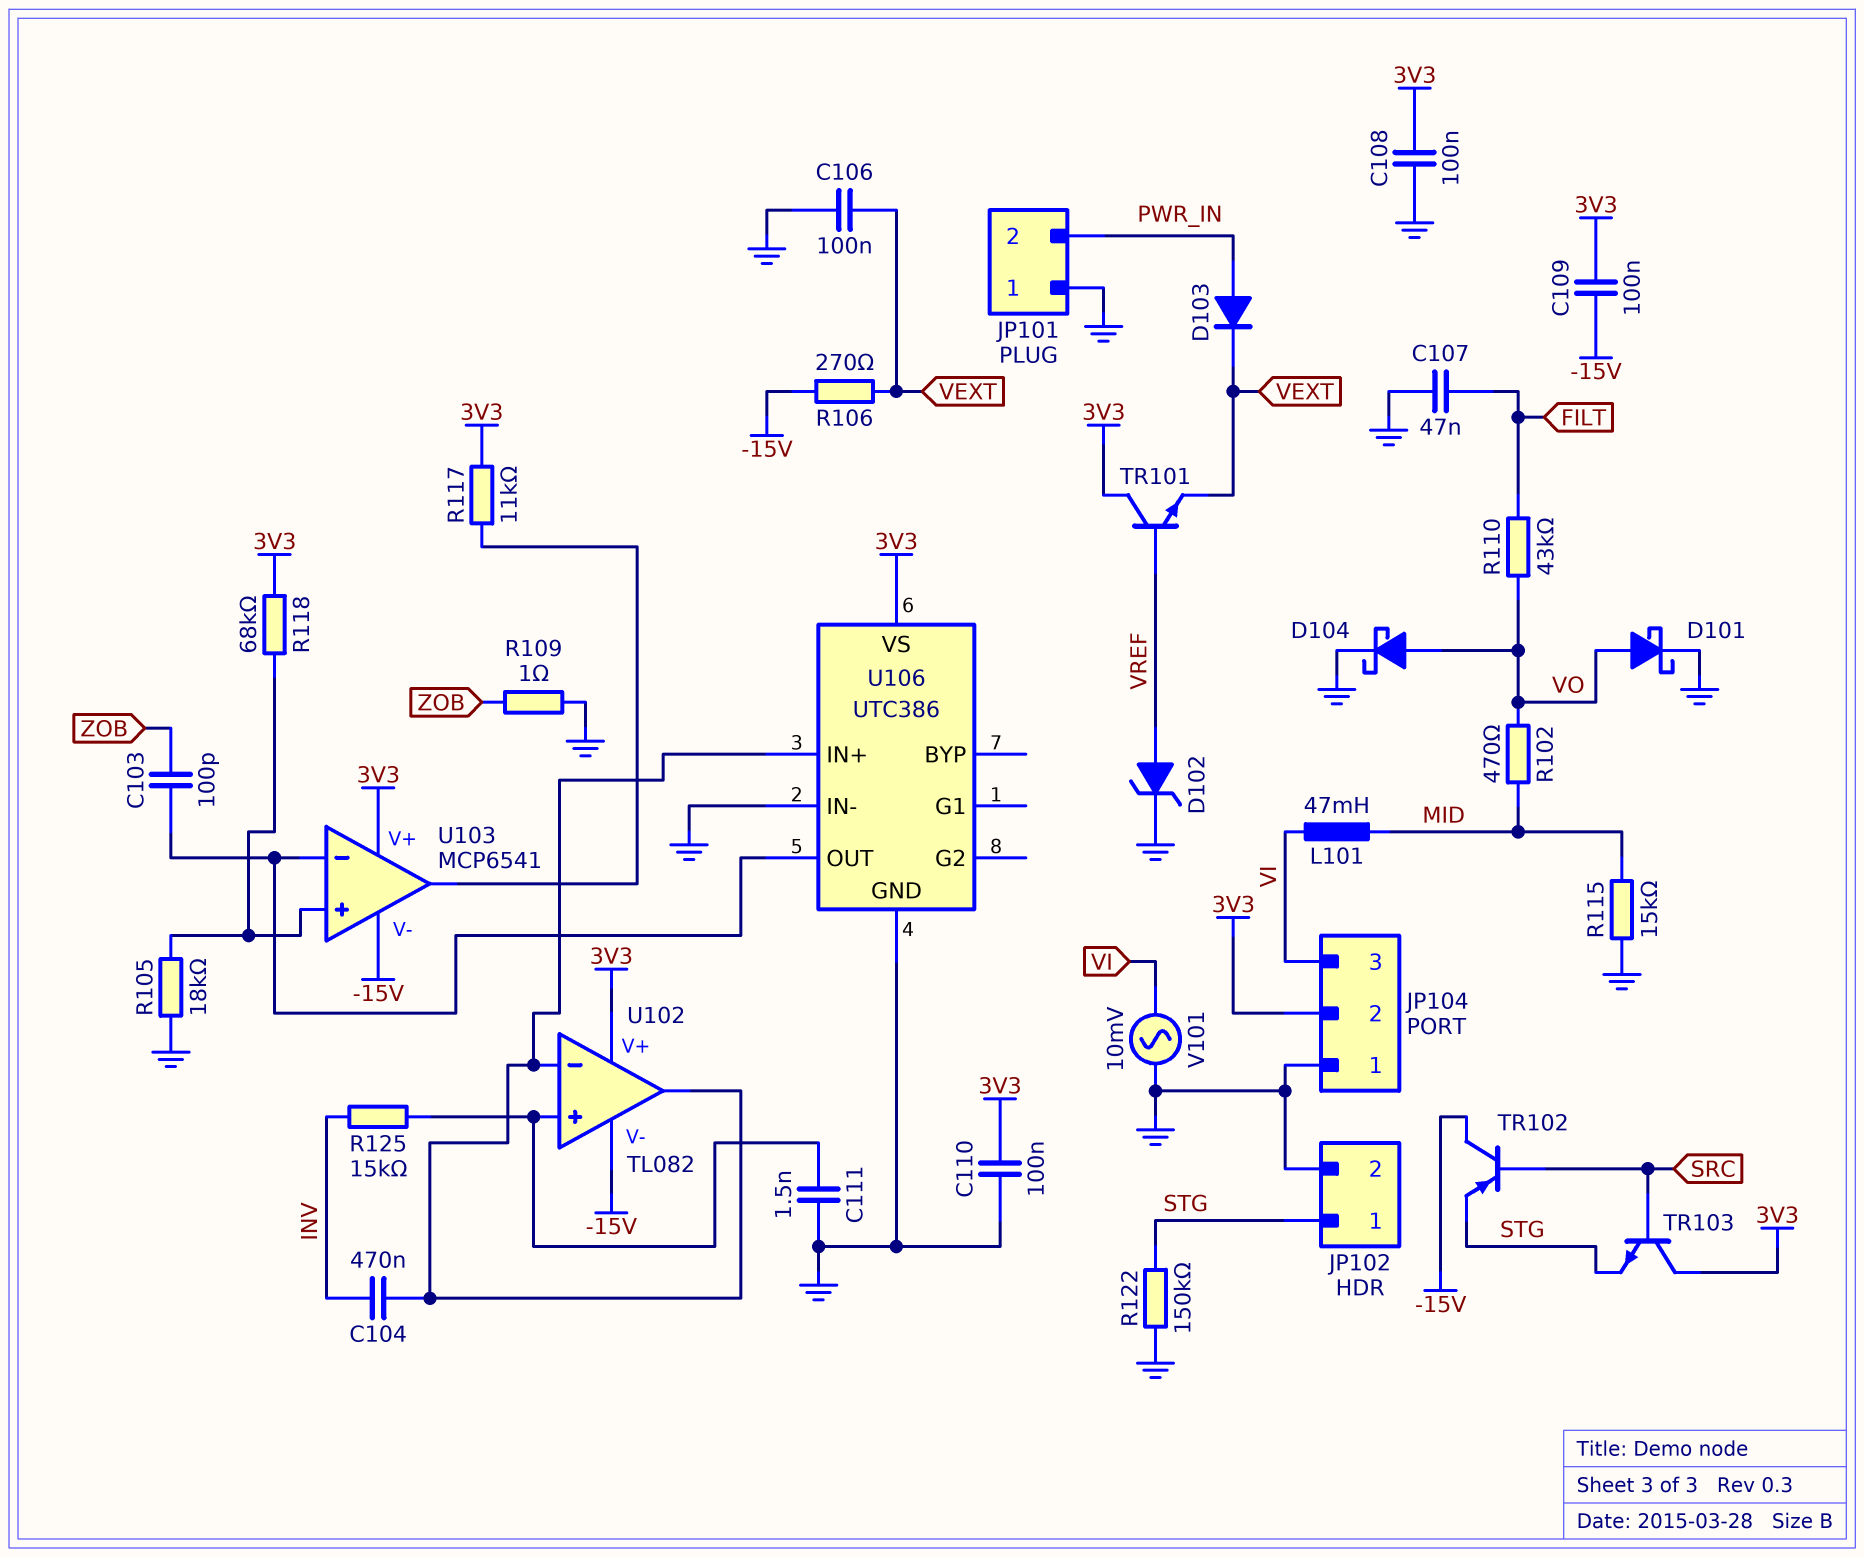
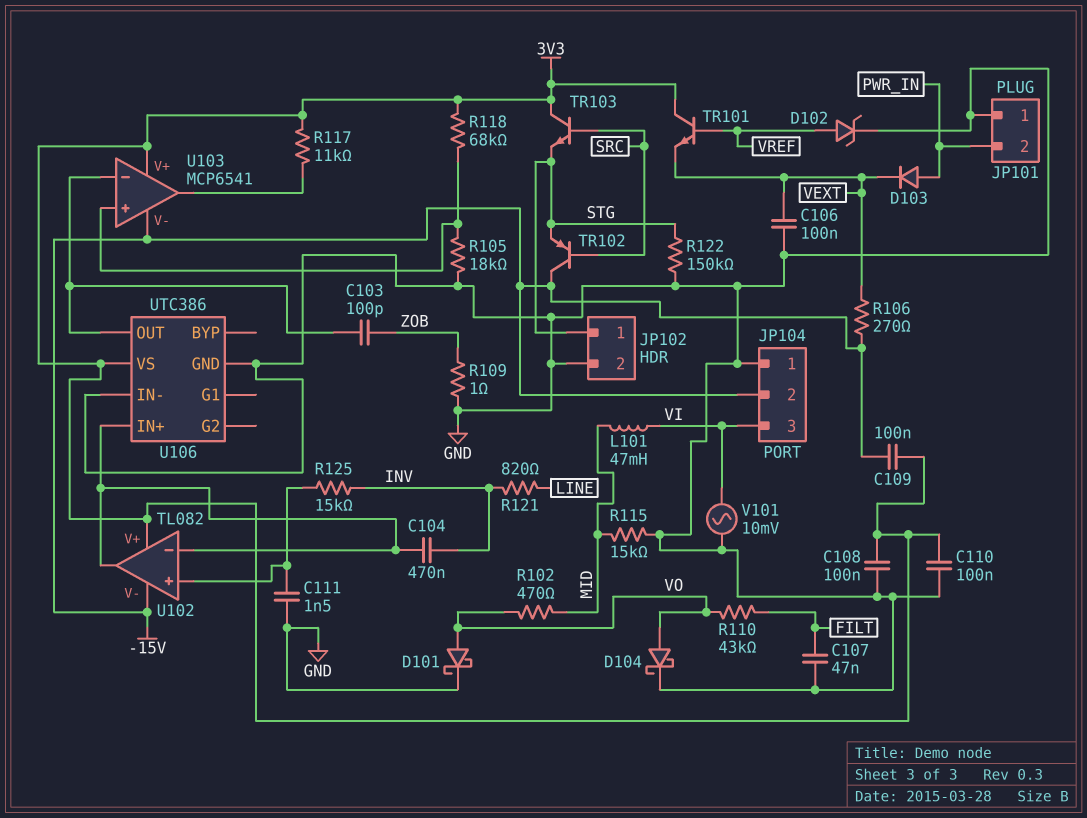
JP104 pin 2: 3V3 -> -15V
R121: none -> 820 (INV, LINE)

